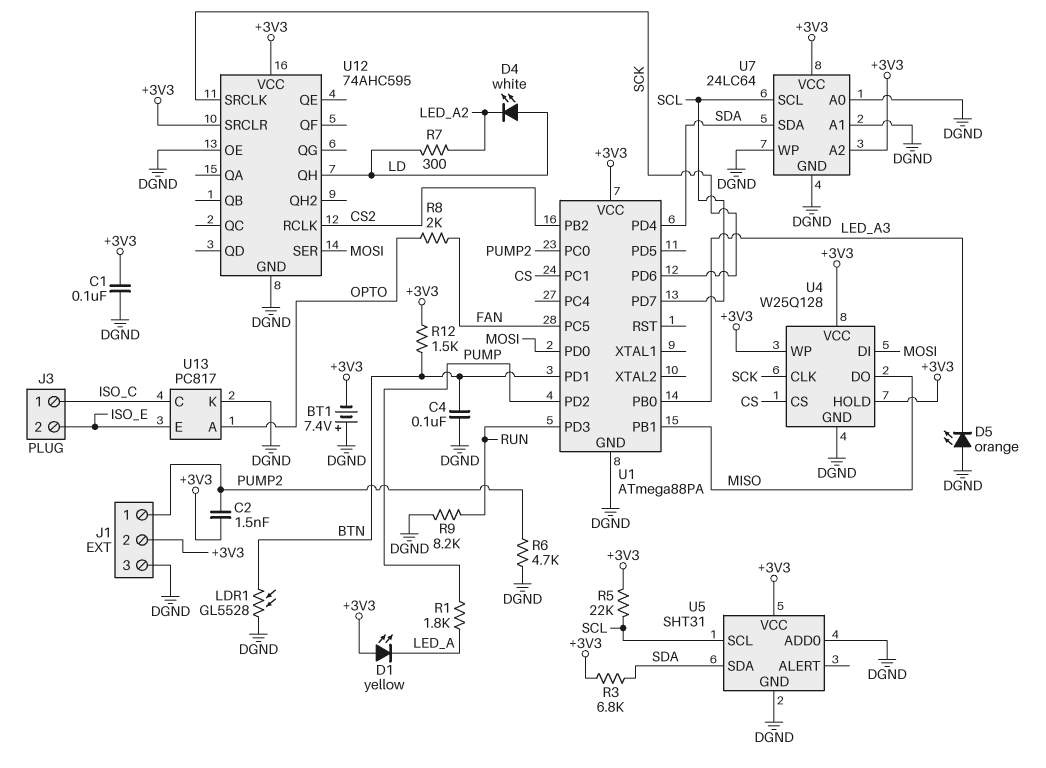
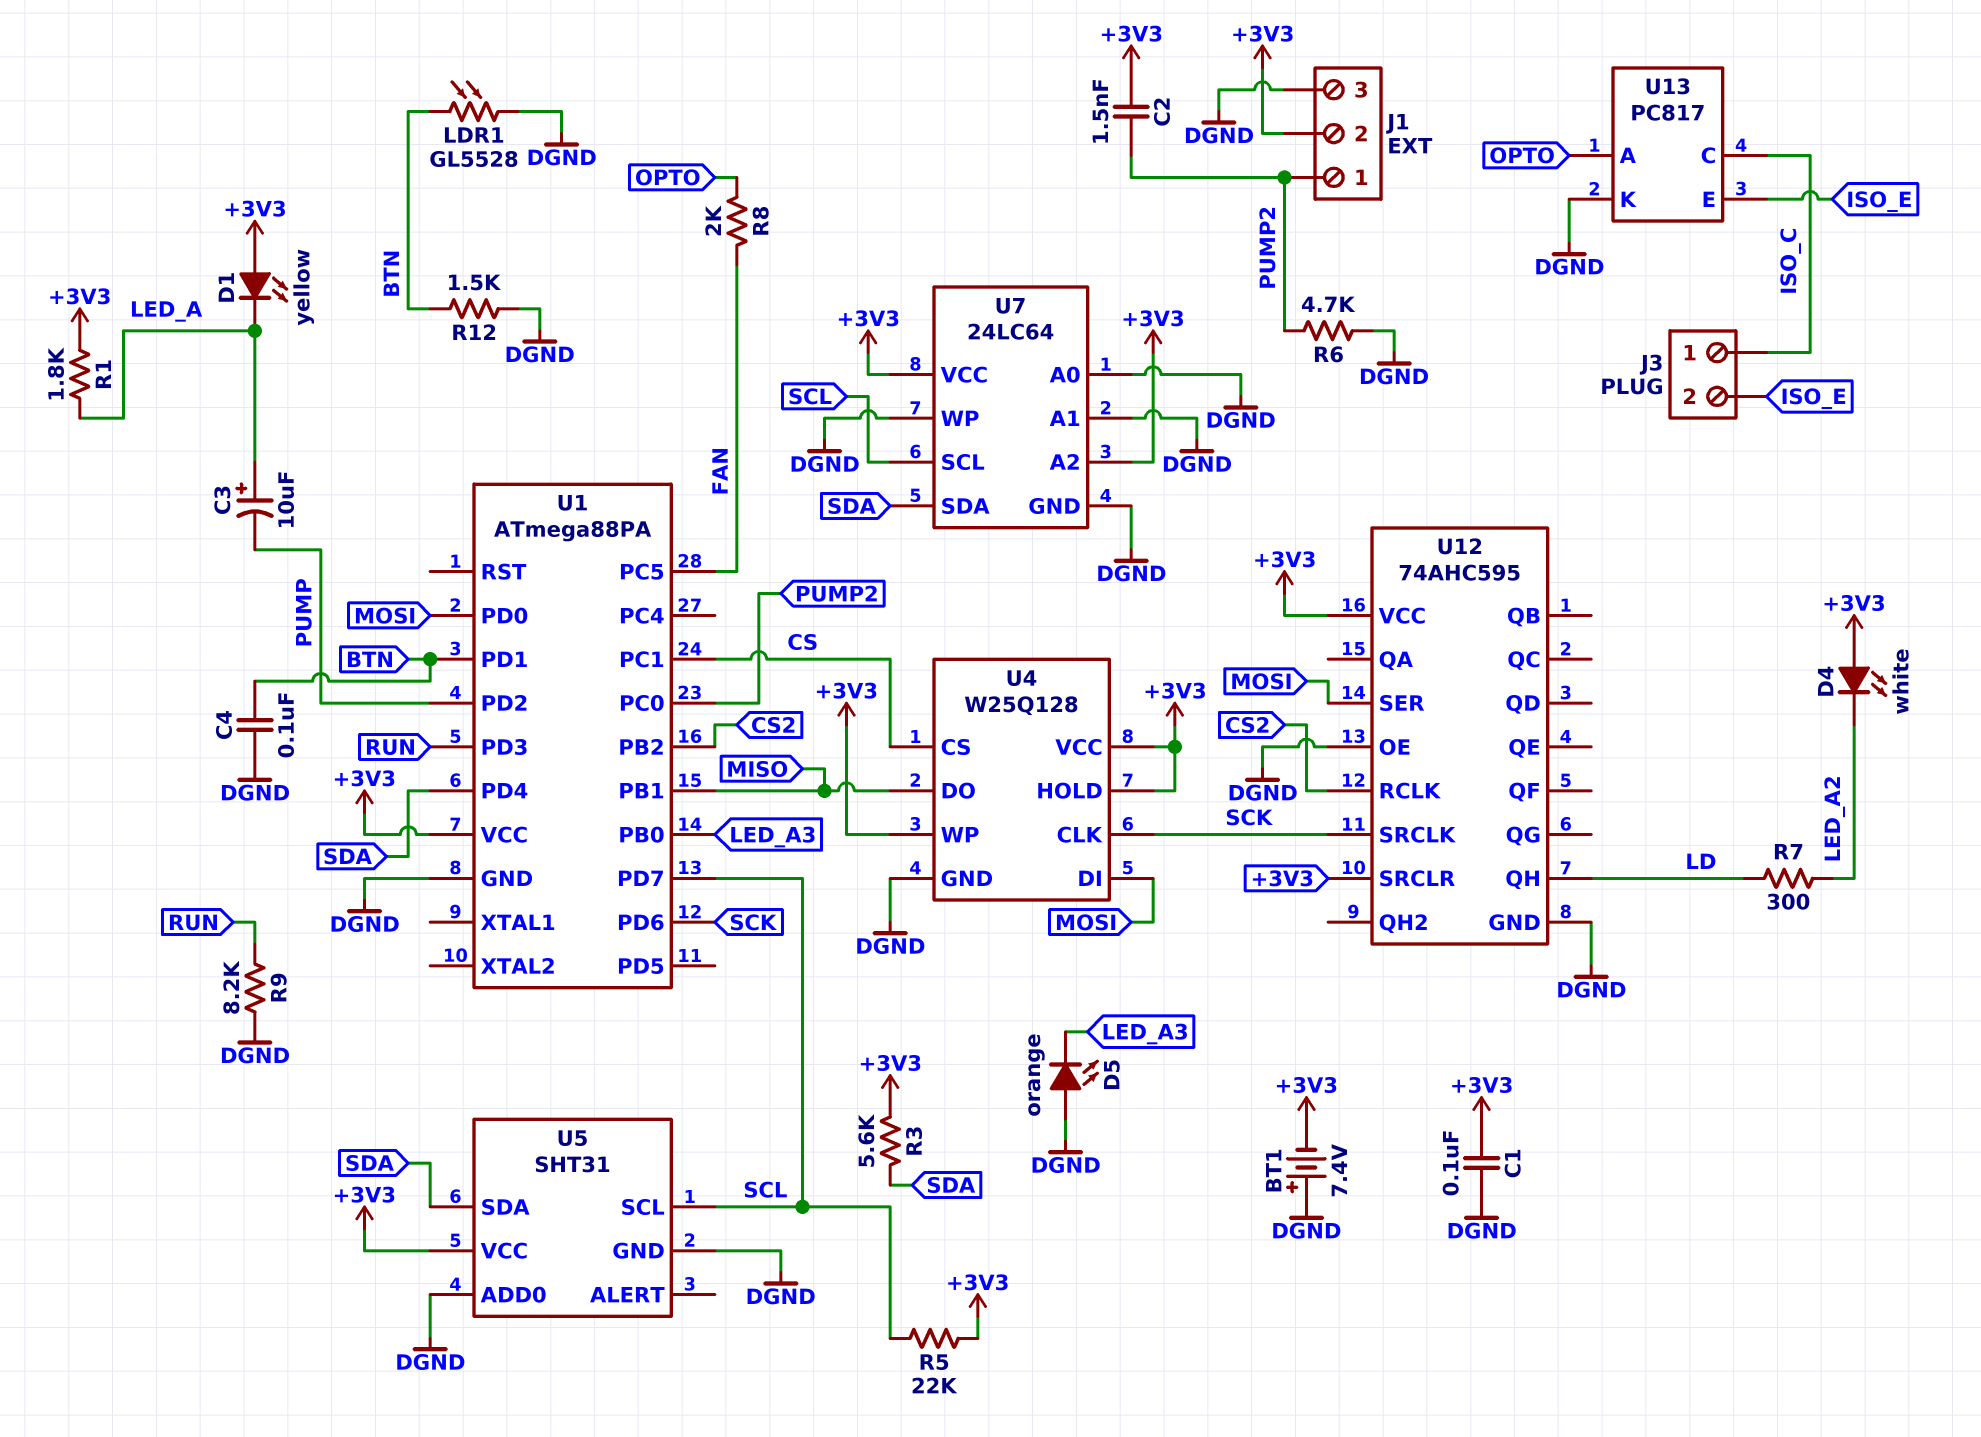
C3: none -> 10uF (plus LED_A, minus PUMP)
D4: LED white (A LD, K LED_A2) -> LED white (A +3V3, K LED_A2)
R1: 1.8k (LED_A, PUMP) -> 1.8k (+3V3, LED_A)
R3: 6.8k (+3V3, SDA) -> 5.6k (+3V3, SDA)
R12: 1.5k (+3V3, BTN) -> 1.5k (BTN, DGND)

